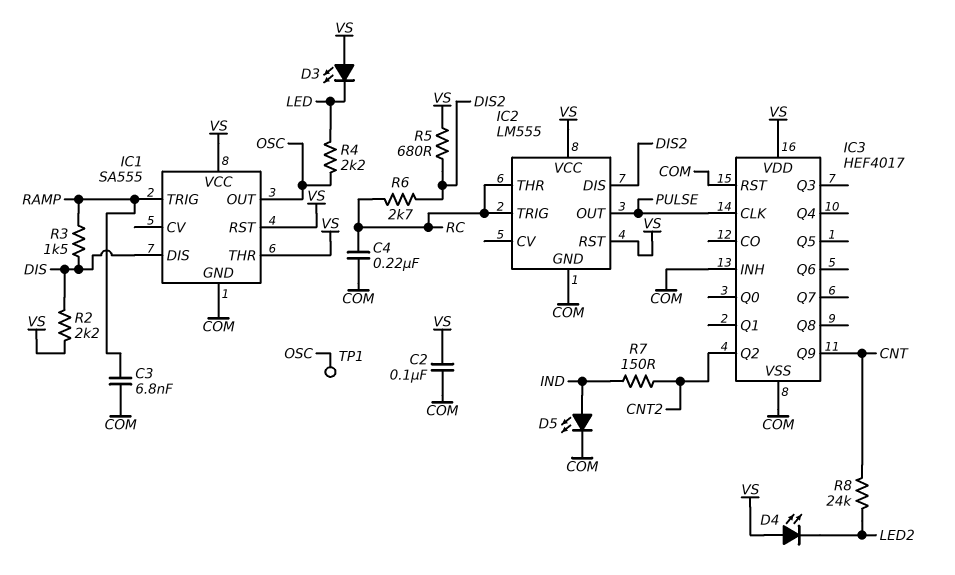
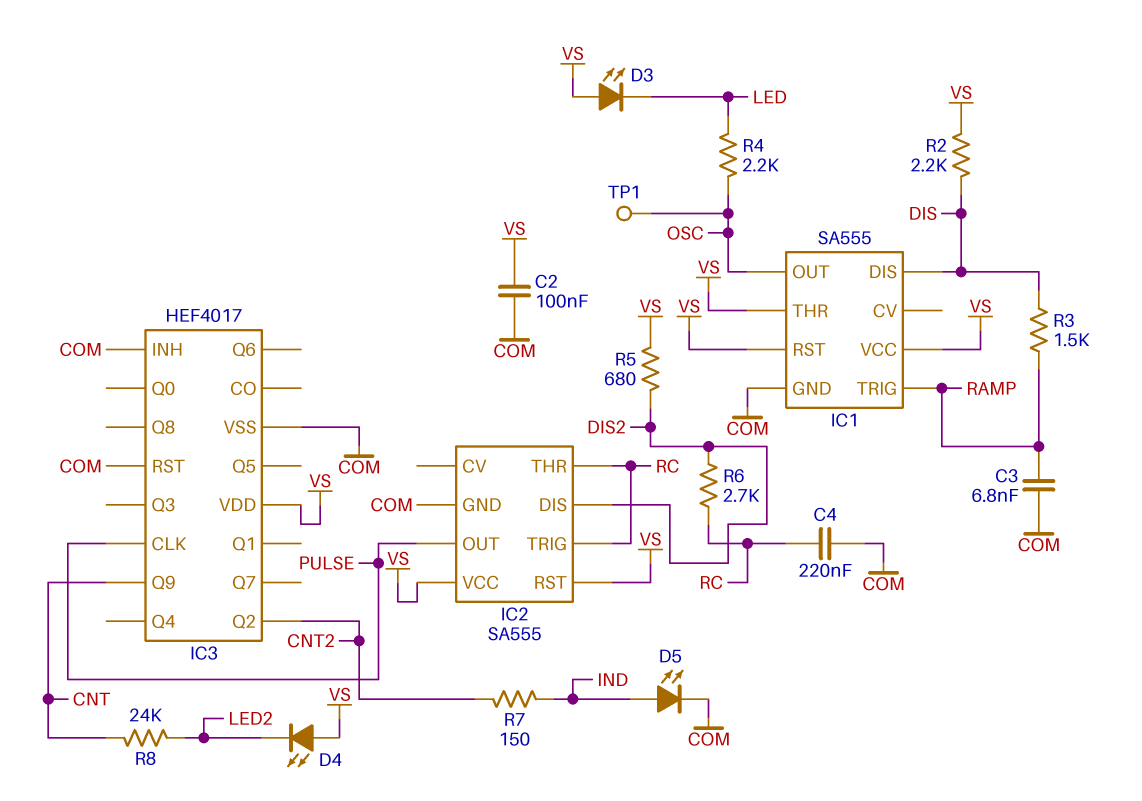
IC2: LM555 -> SA555

